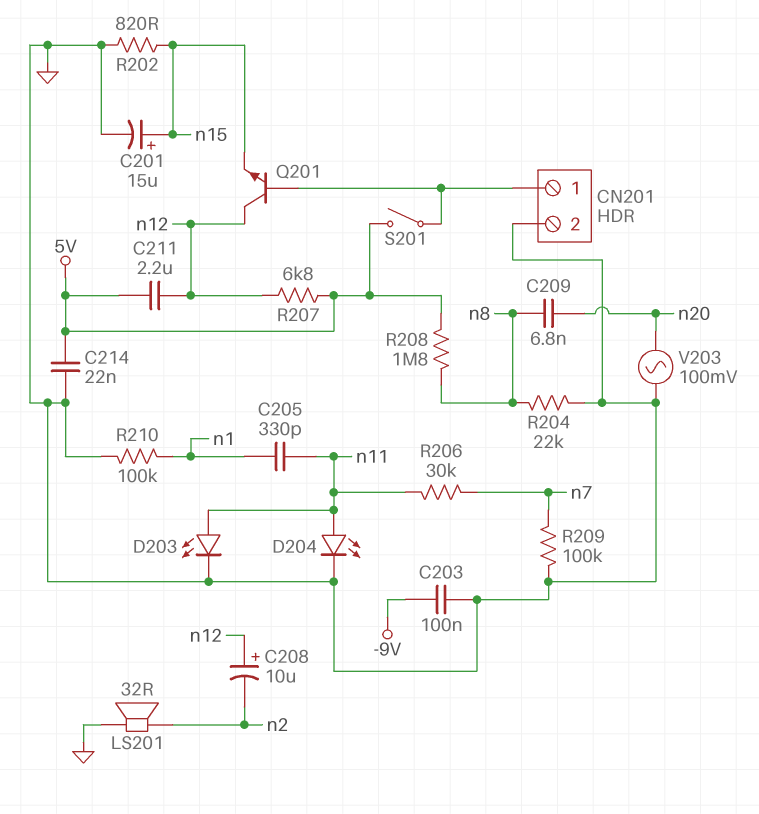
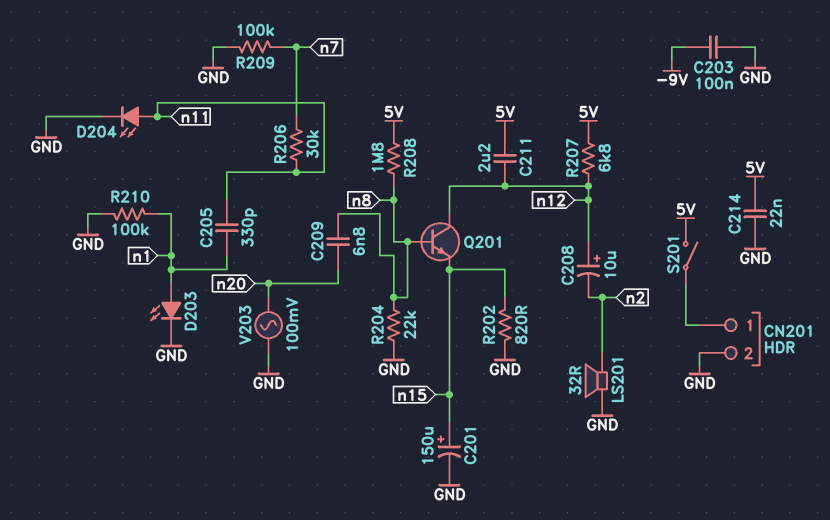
C201: 15uF (plus n15, minus GND) -> 150uF (plus n15, minus GND)
D203: LED (A n11, K GND) -> LED (A n1, K GND)
Q201: NPN (B CN201/1, C n12, E n15) -> NPN (B n8, C n12, E n15)

